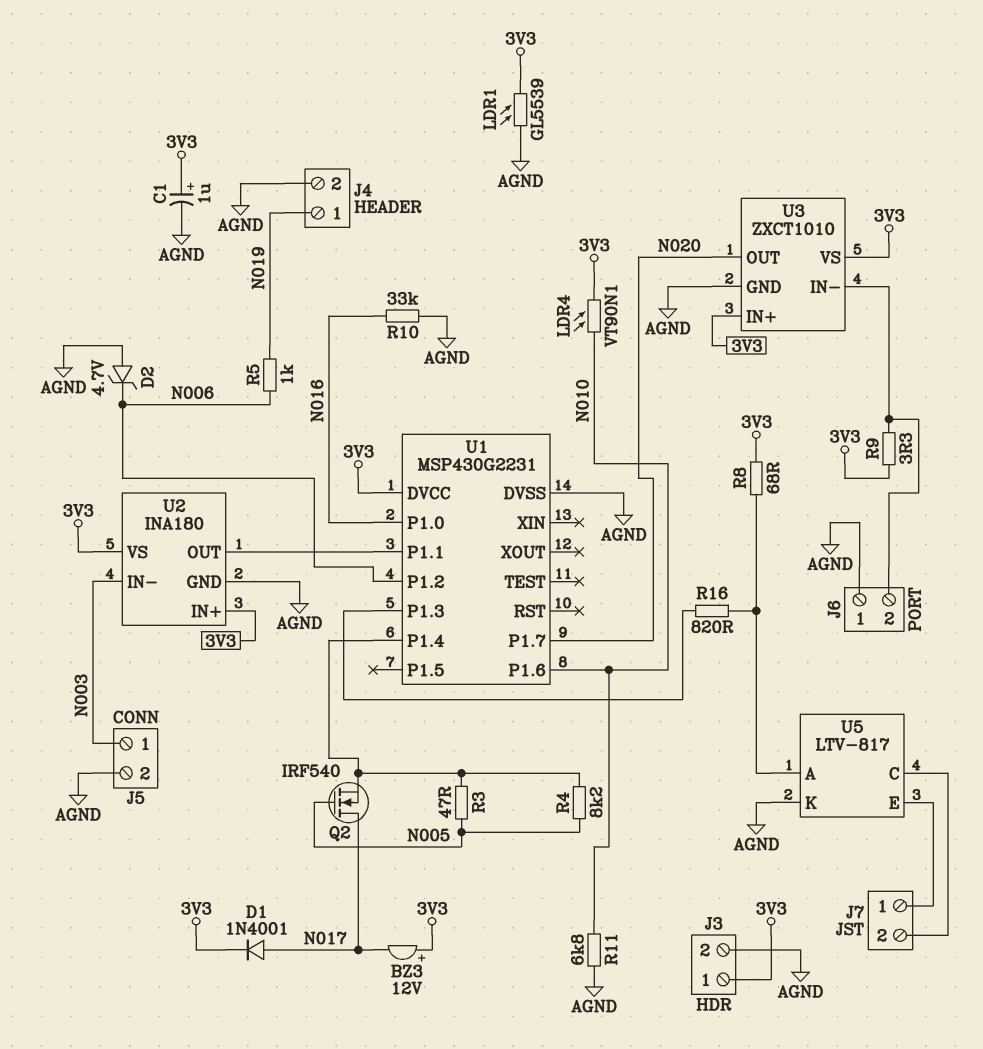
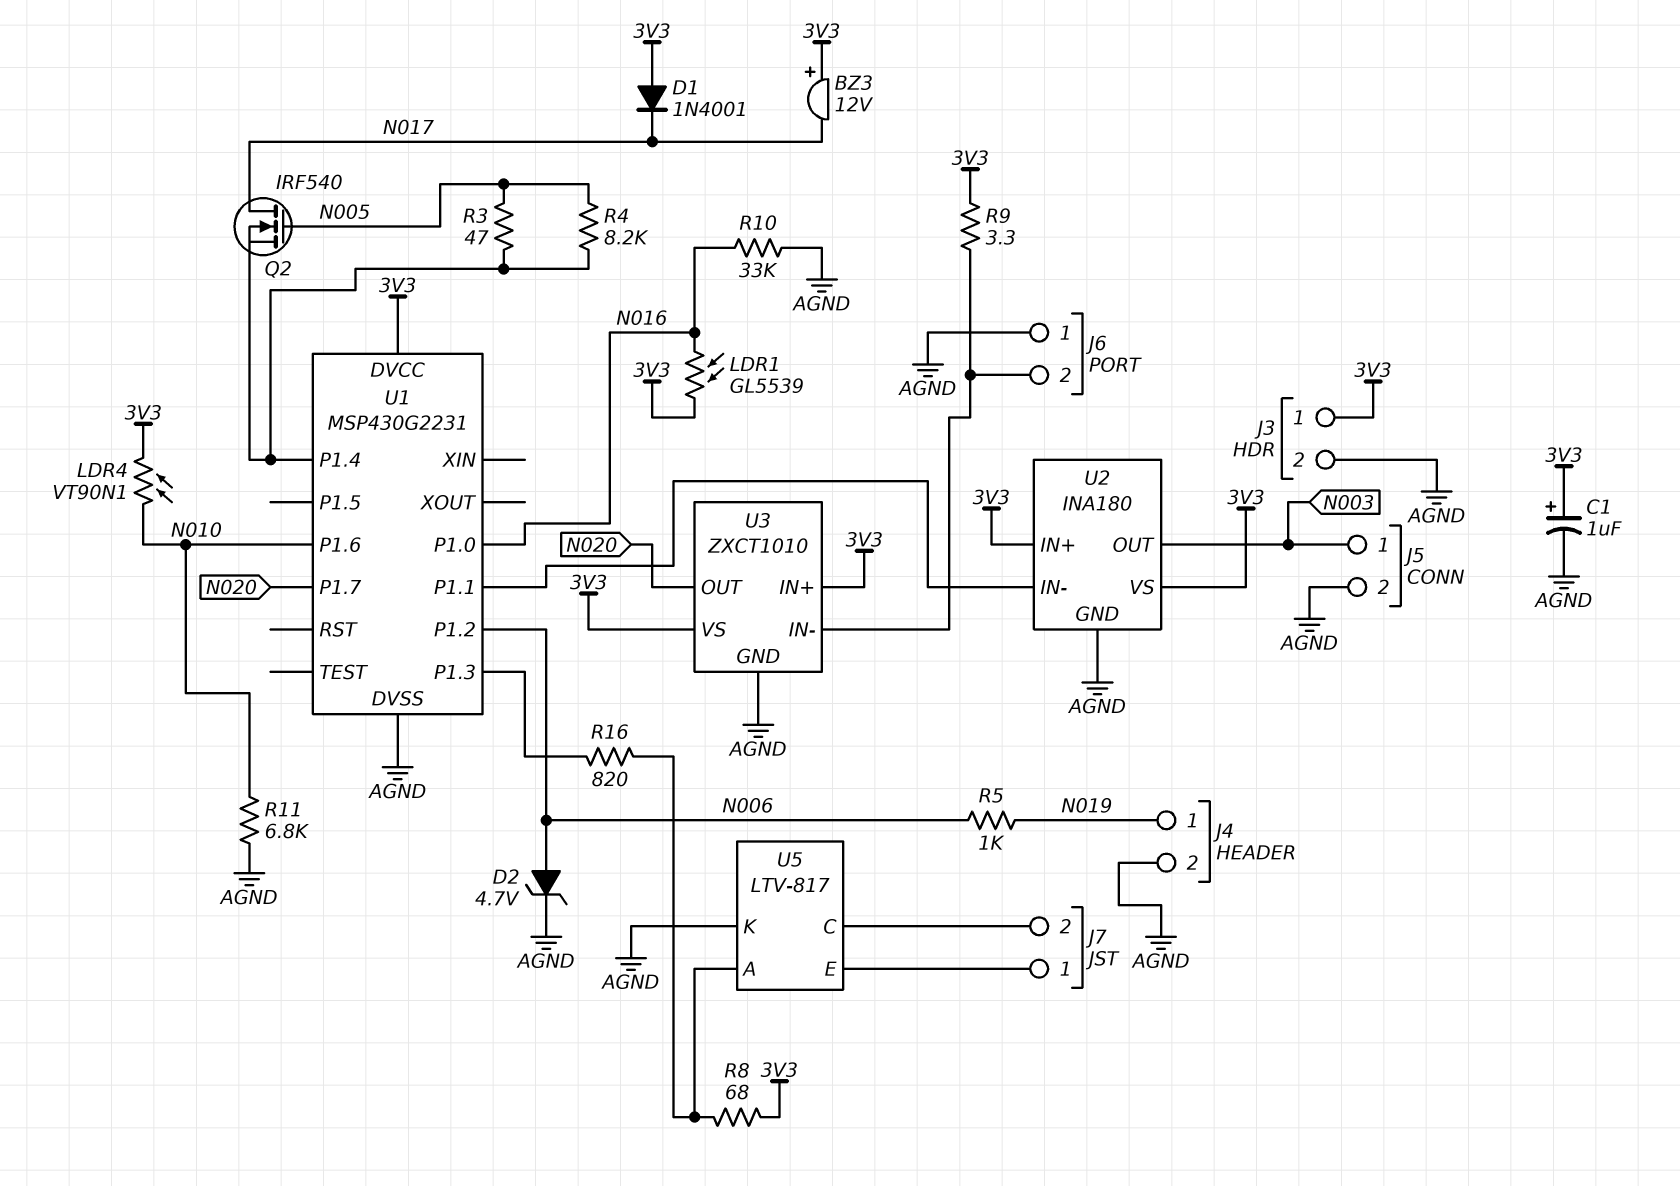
D1: diode 1N4001 (A N017, K 3V3) -> diode 1N4001 (A 3V3, K N017)
D2: zener 4.7V (A AGND, K N006) -> zener 4.7V (A N006, K AGND)
LDR1: GL5539 (3V3, AGND) -> GL5539 (3V3, N016)
U2 pin IN-: N003 -> U1/P1.1
U2 pin OUT: U1/P1.1 -> N003

